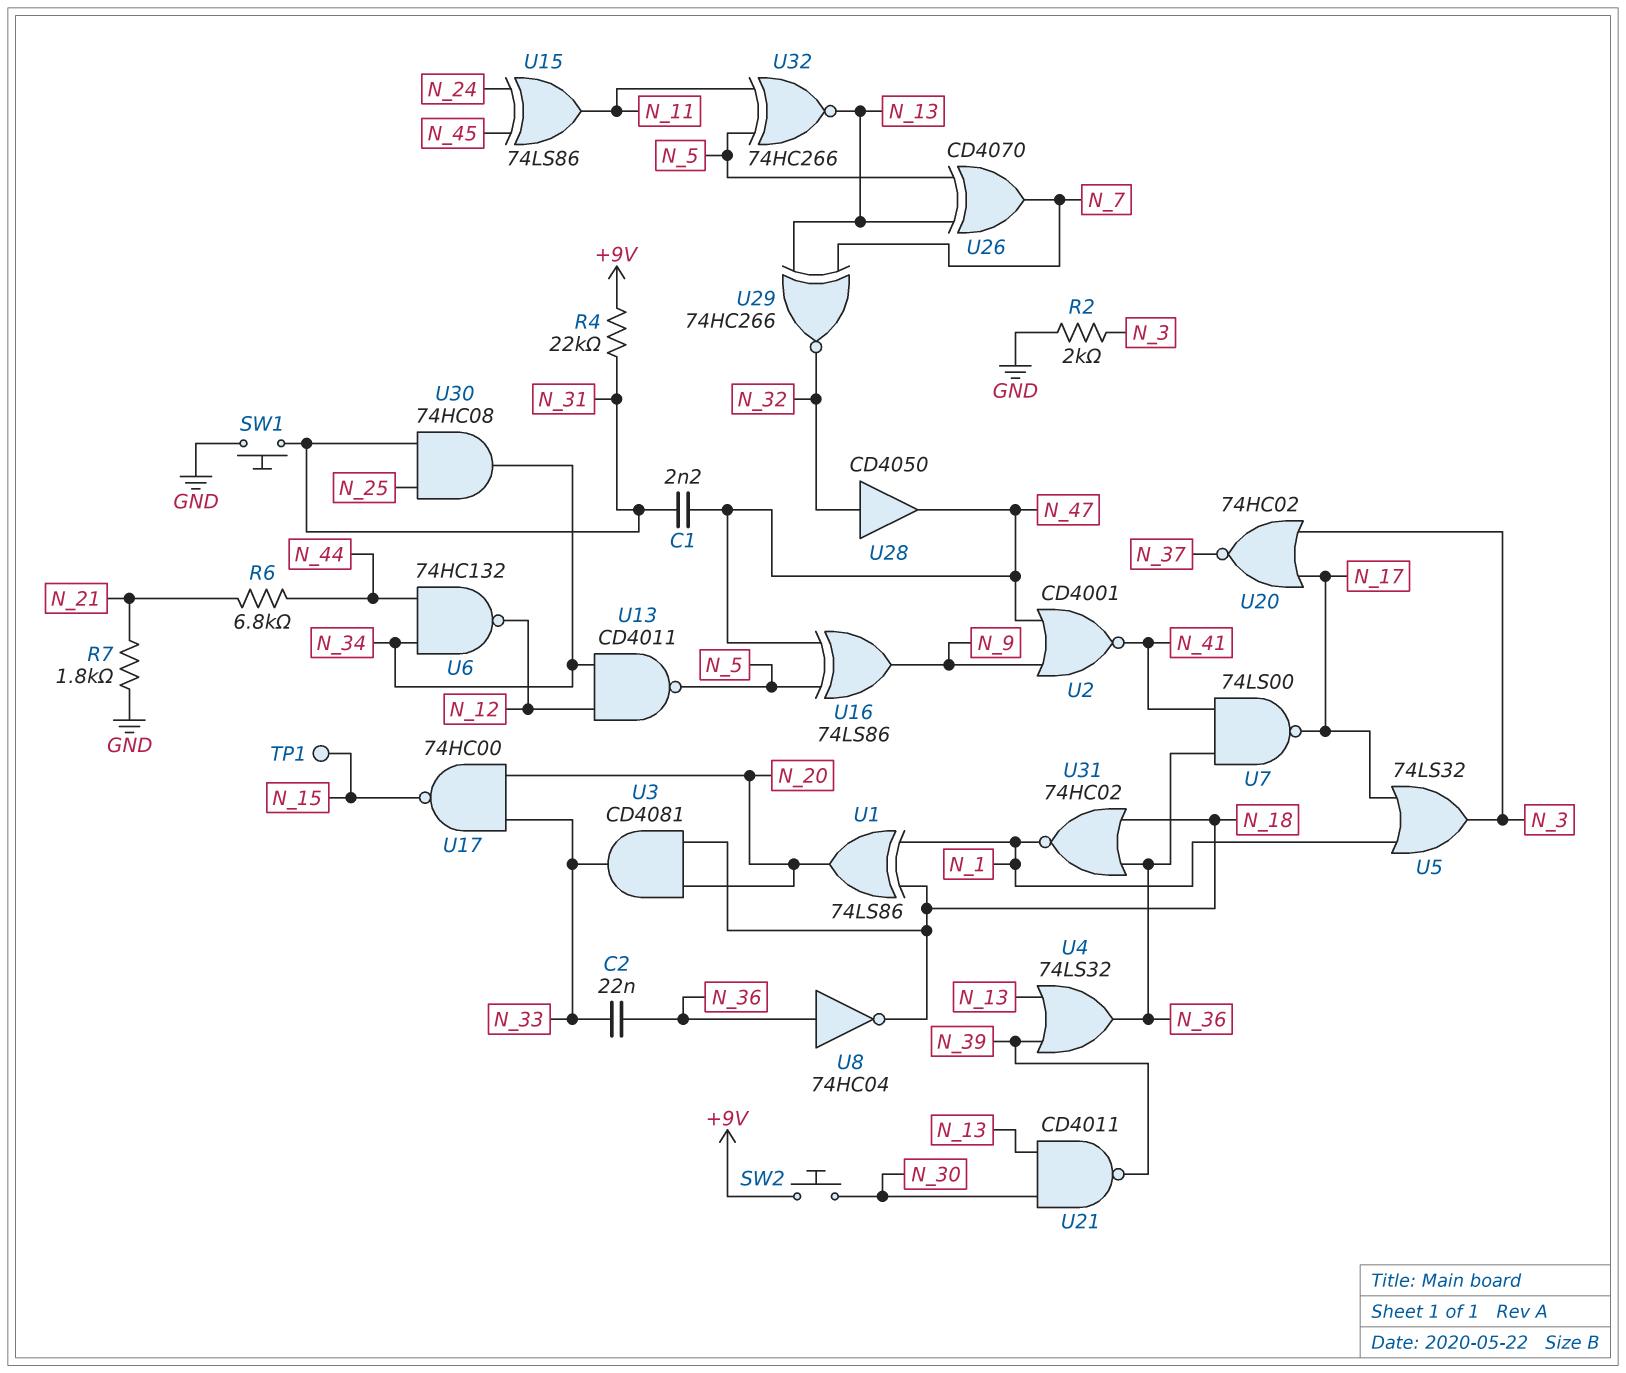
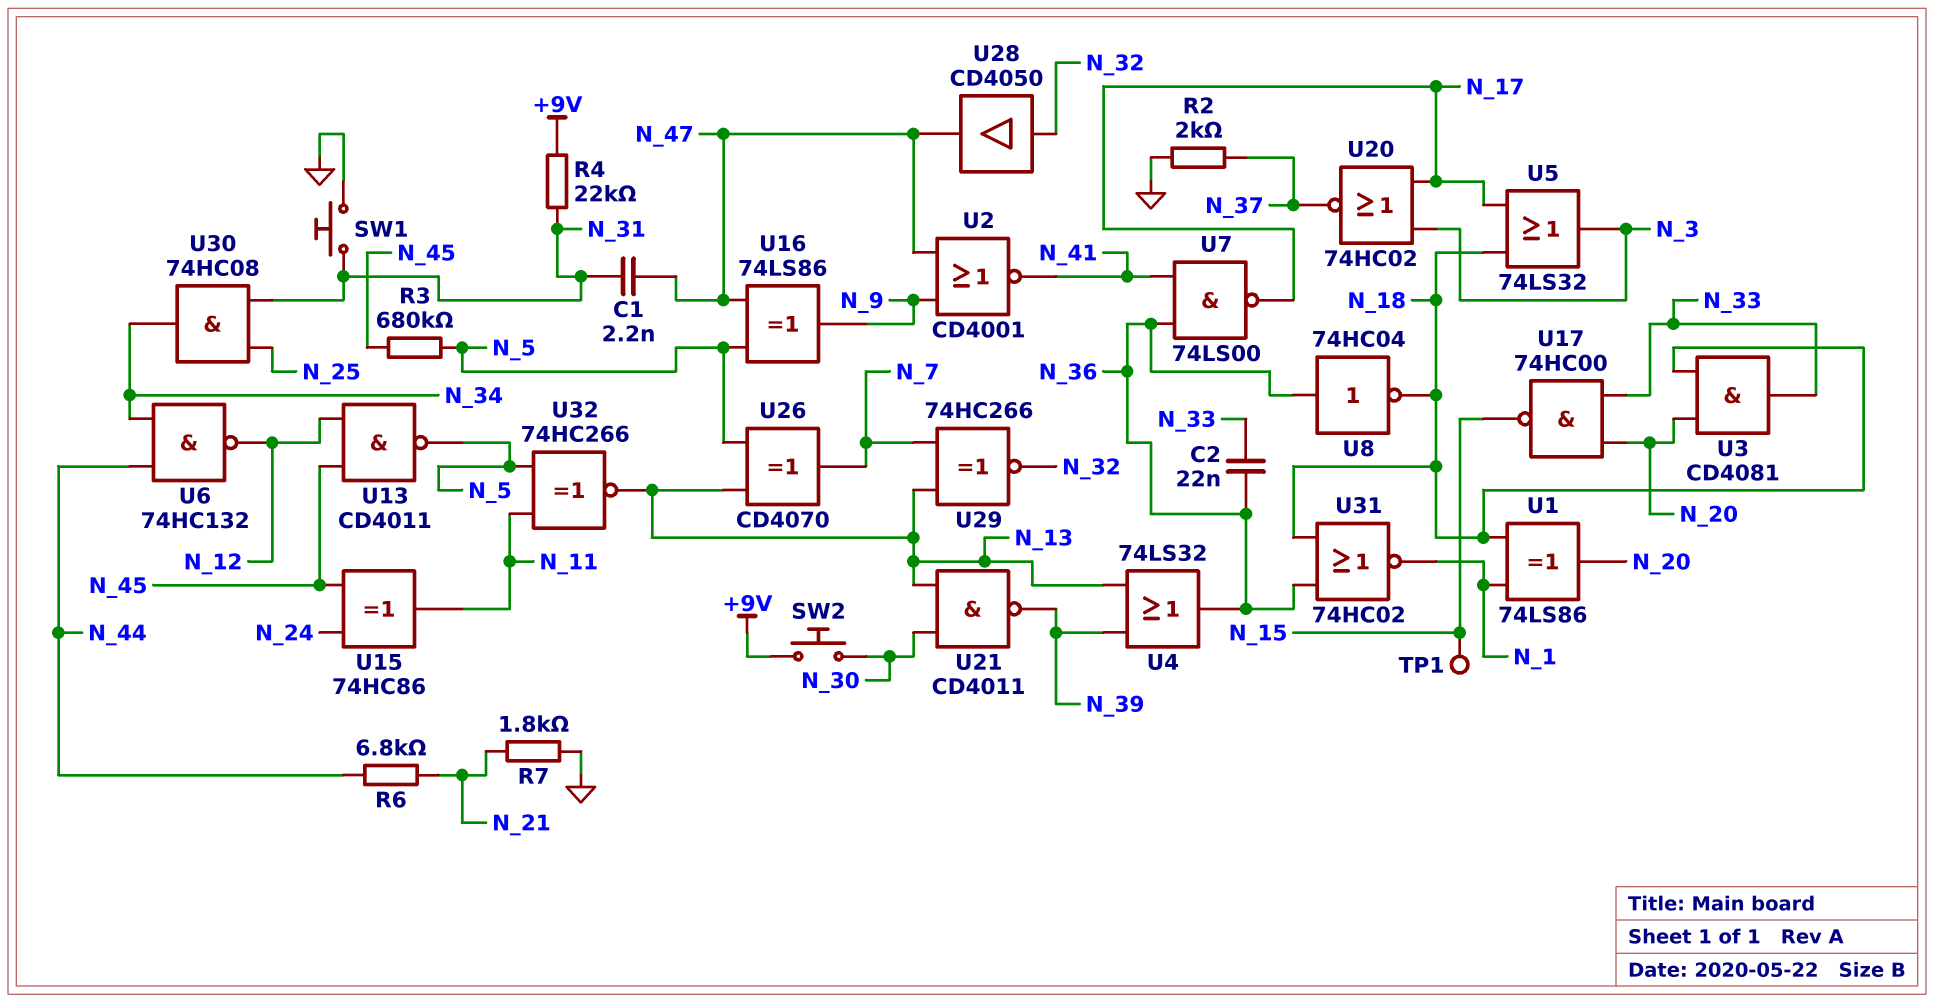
R2: 2k (GND, N_3) -> 2k (GND, N_37)
R3: none -> 680k (N_5, N_45)
U5: OR 74LS32 (in N_1, in N_17, out N_3) -> OR 74LS32 (in N_17, in N_18, out N_3)
U13: NAND CD4011 (in N_12, in N_34, out N_5) -> NAND CD4011 (in N_12, in N_45, out N_5)
U15: XOR 74LS86 (in N_24, in N_45, out N_11) -> XOR 74HC86 (in N_24, in N_45, out N_11)

